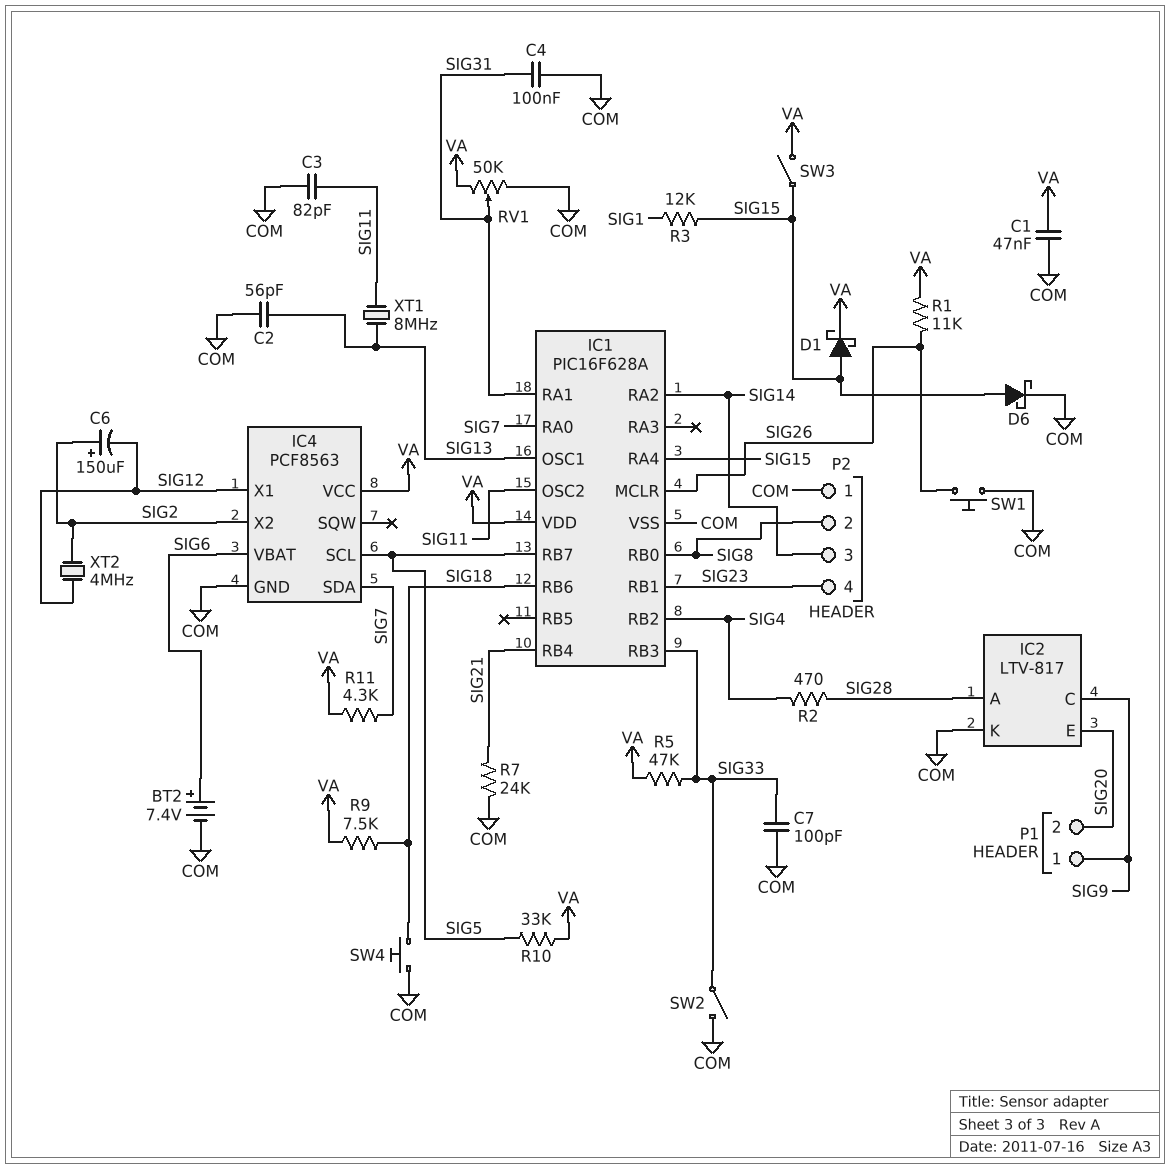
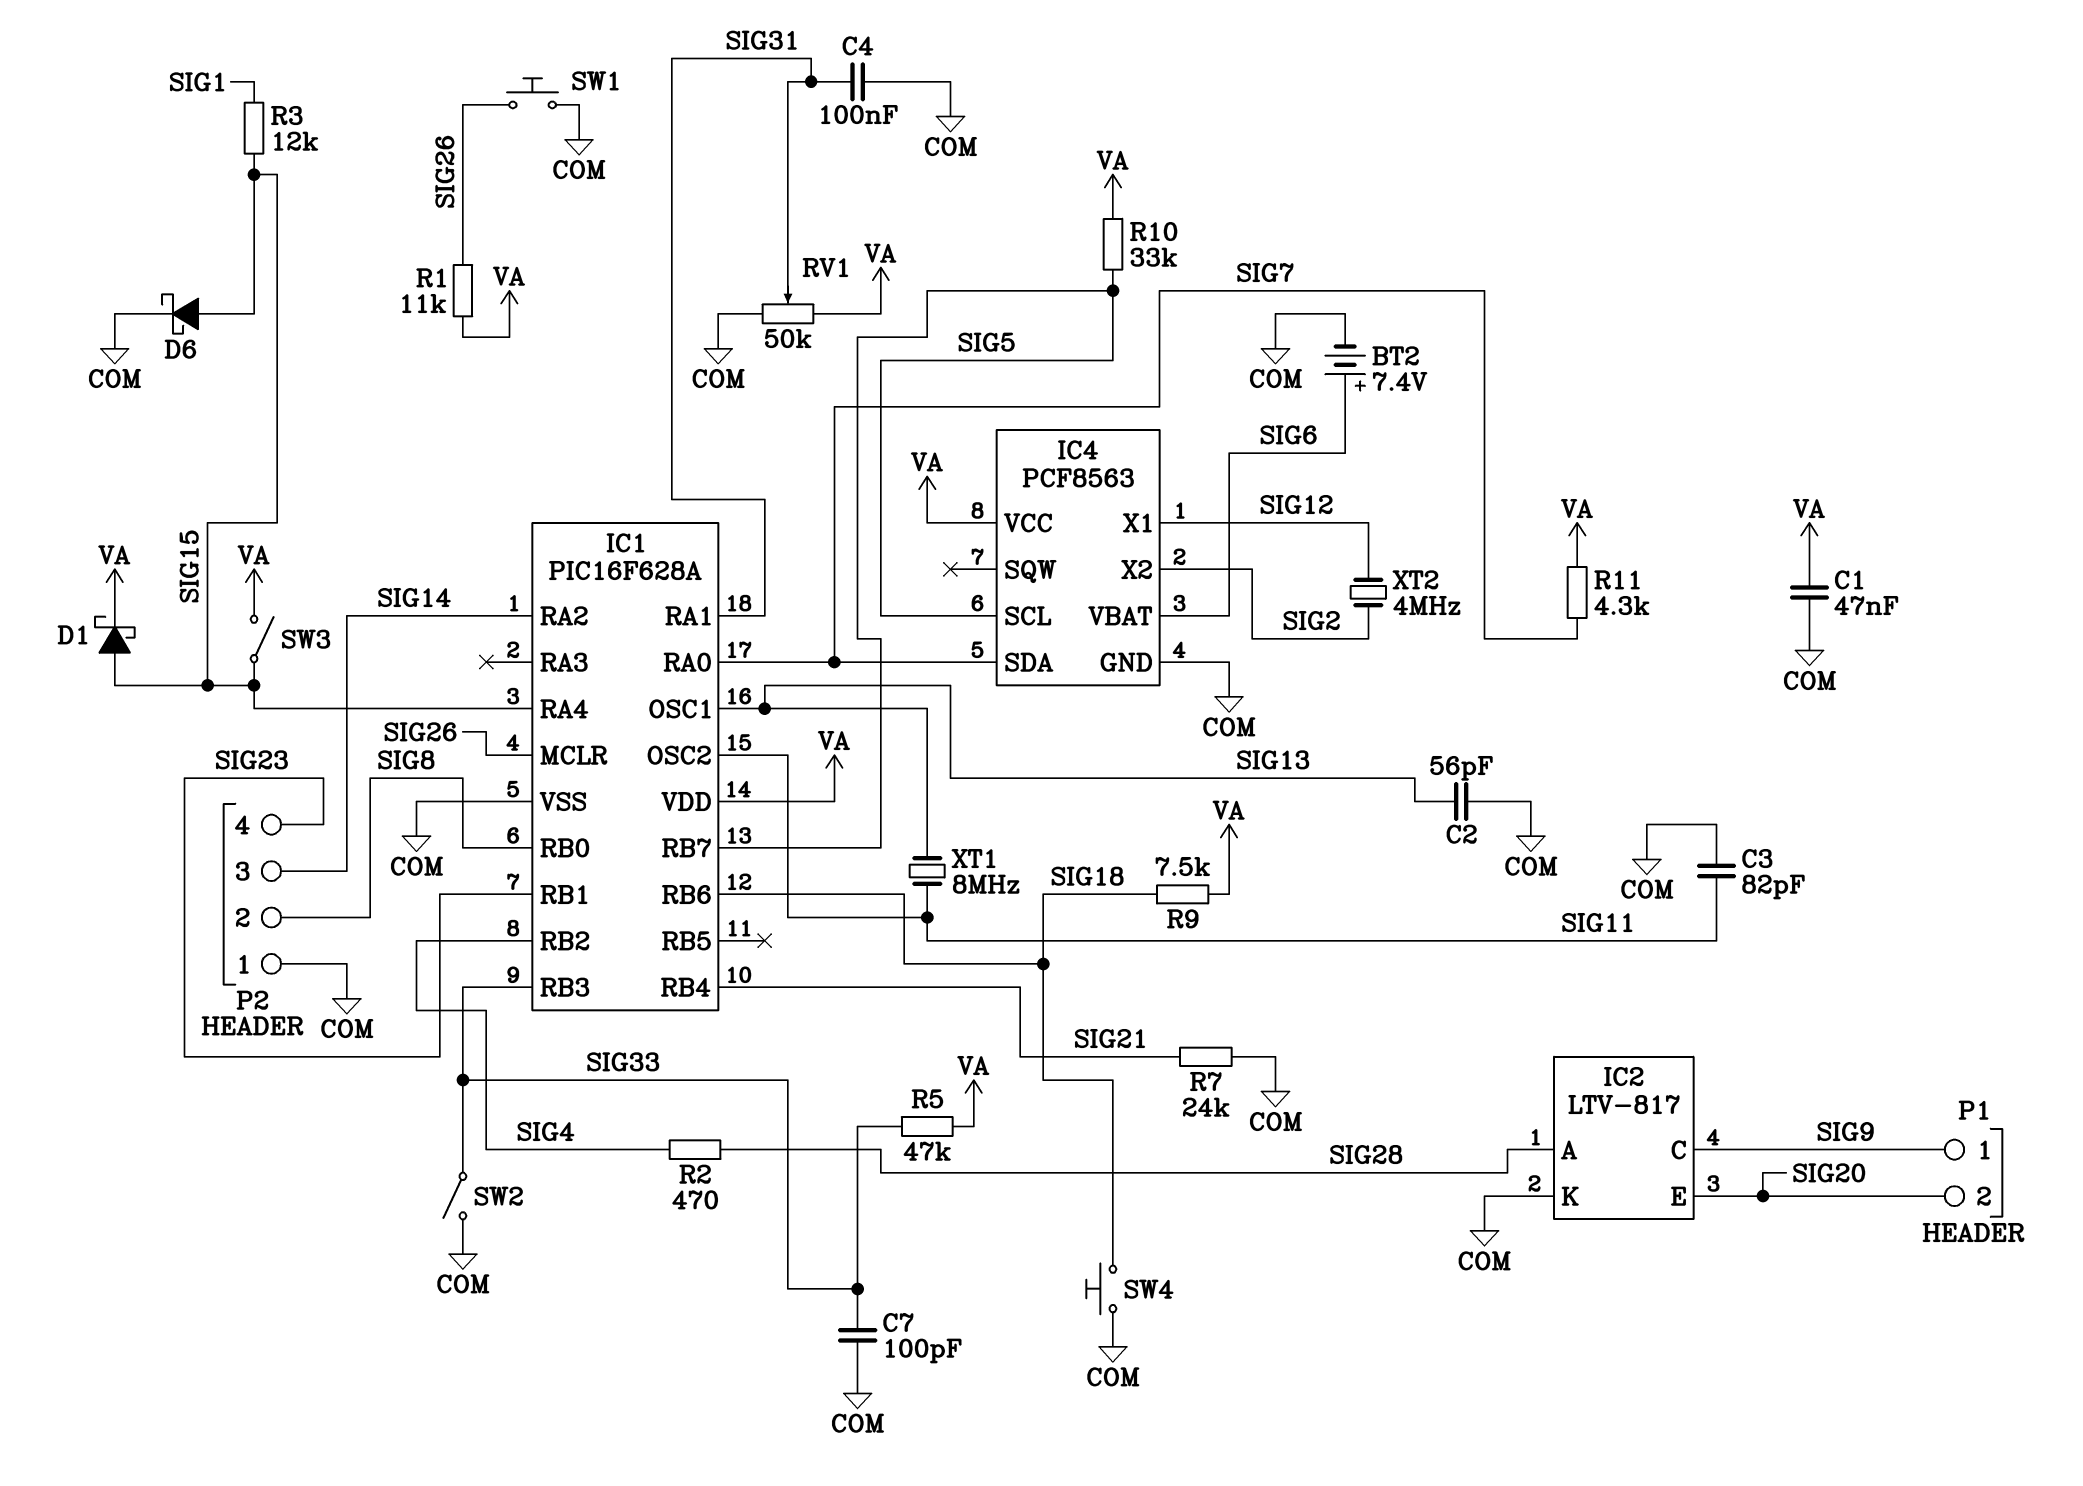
C6: 150uF (plus SIG2, minus SIG12) -> none

